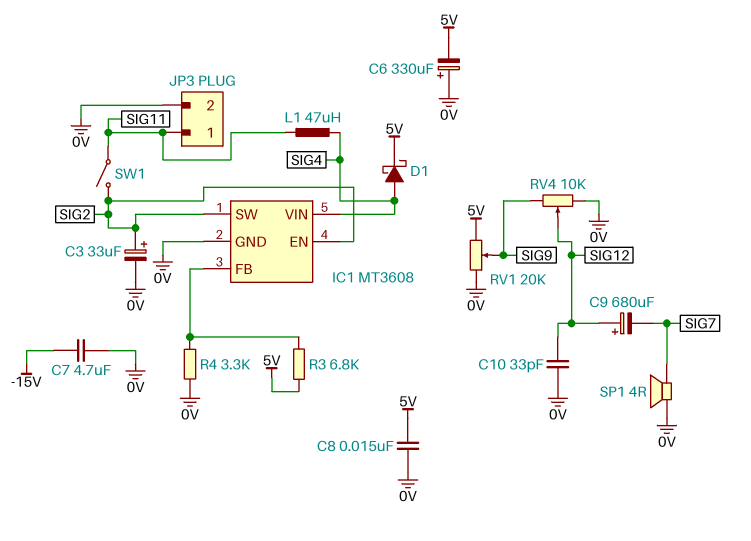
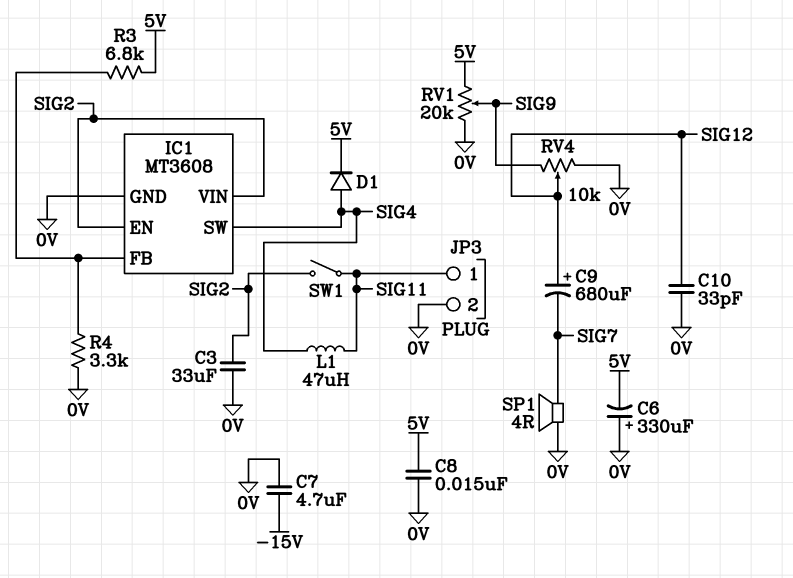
C3: 33uF (plus SIG2, minus 0V) -> 33uF (0V, SIG2)
D1: schottky (A SIG4, K 5V) -> diode (A SIG4, K 5V)
IC1 pin SW: SIG2 -> SIG4
IC1 pin VIN: SIG4 -> SIG2

